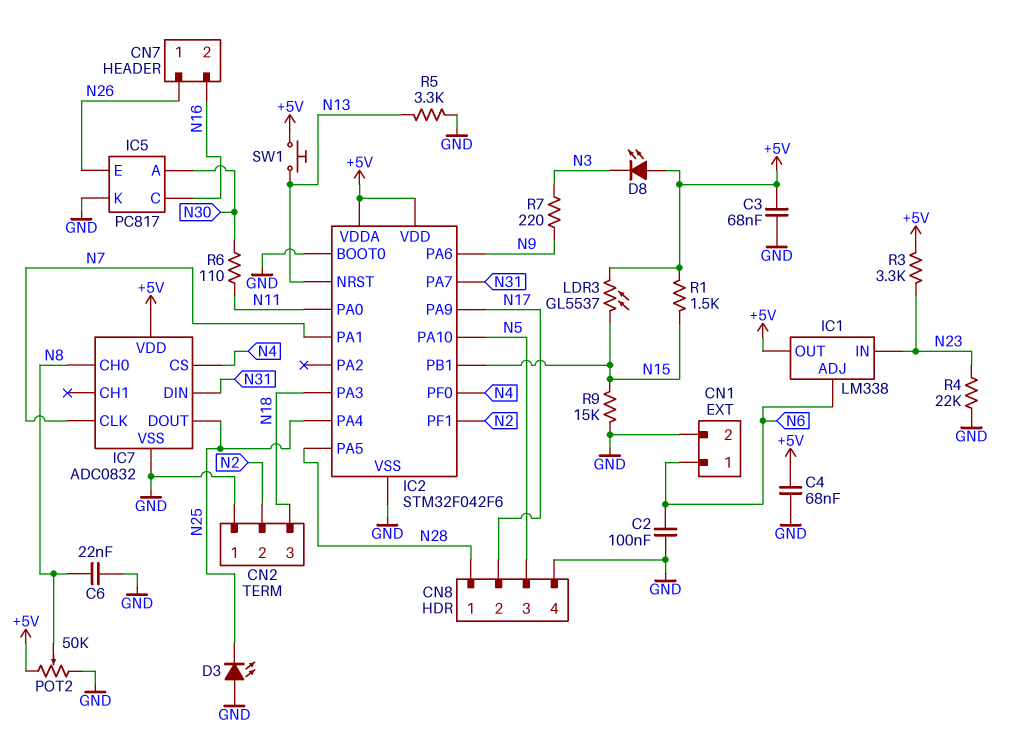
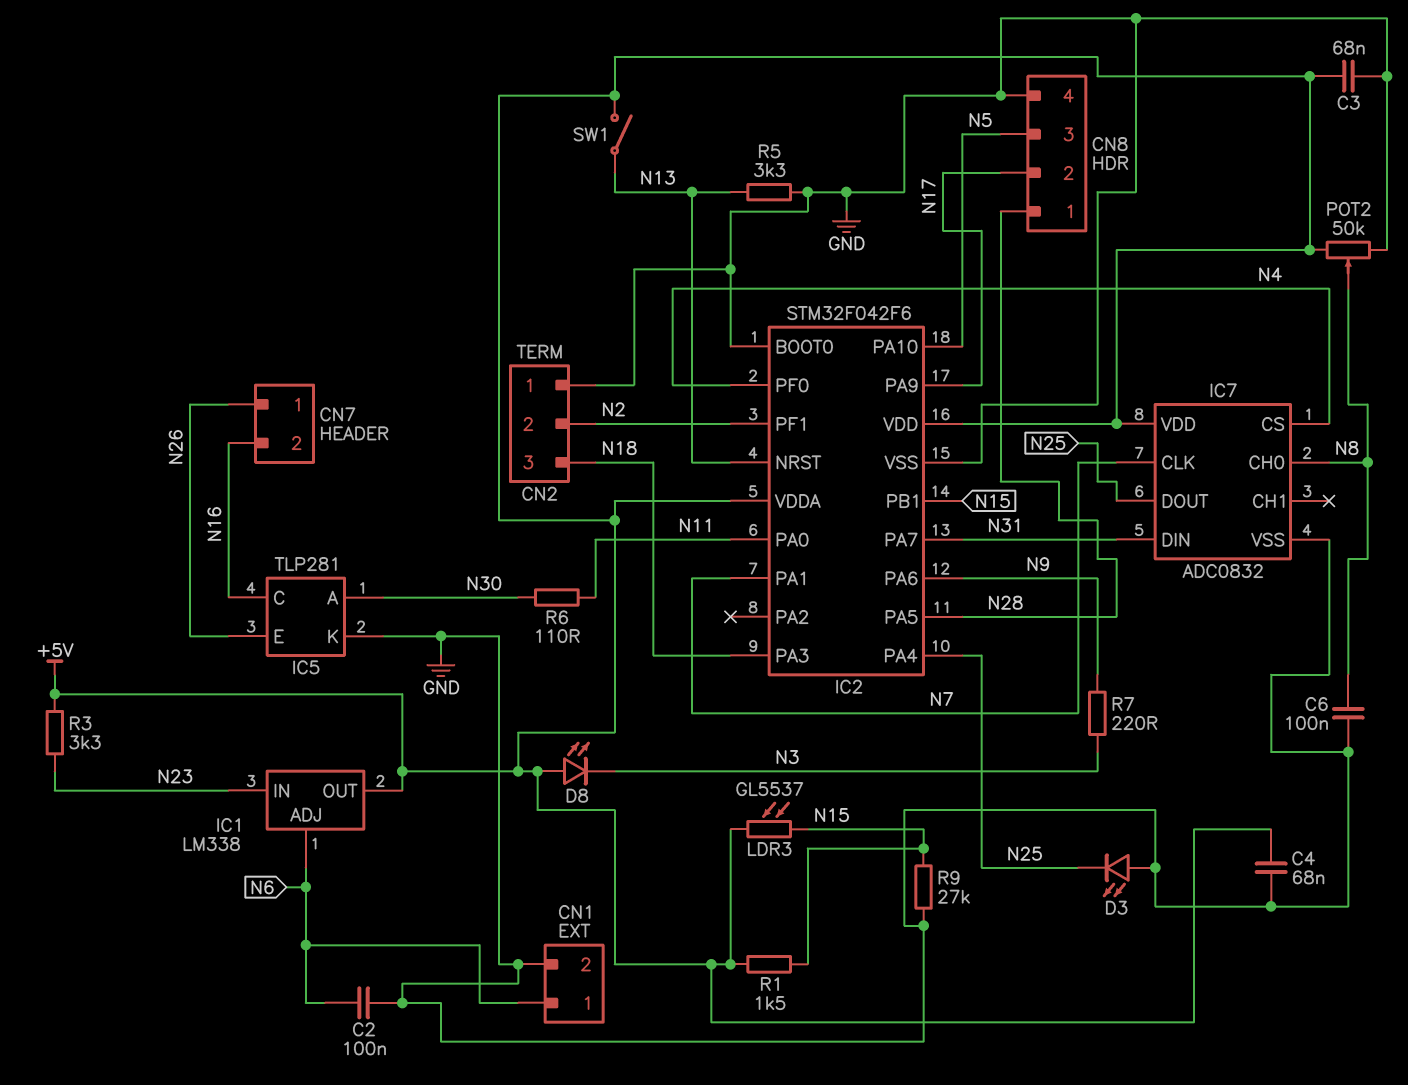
C6: 22nF (GND, N8) -> 100nF (GND, N8)
IC5: PC817 -> TLP281
R4: 22k (GND, N23) -> none
R9: 15k (GND, N15) -> 27k (GND, N15)
SW1: button (+5V, N13) -> switch (+5V, N13)

